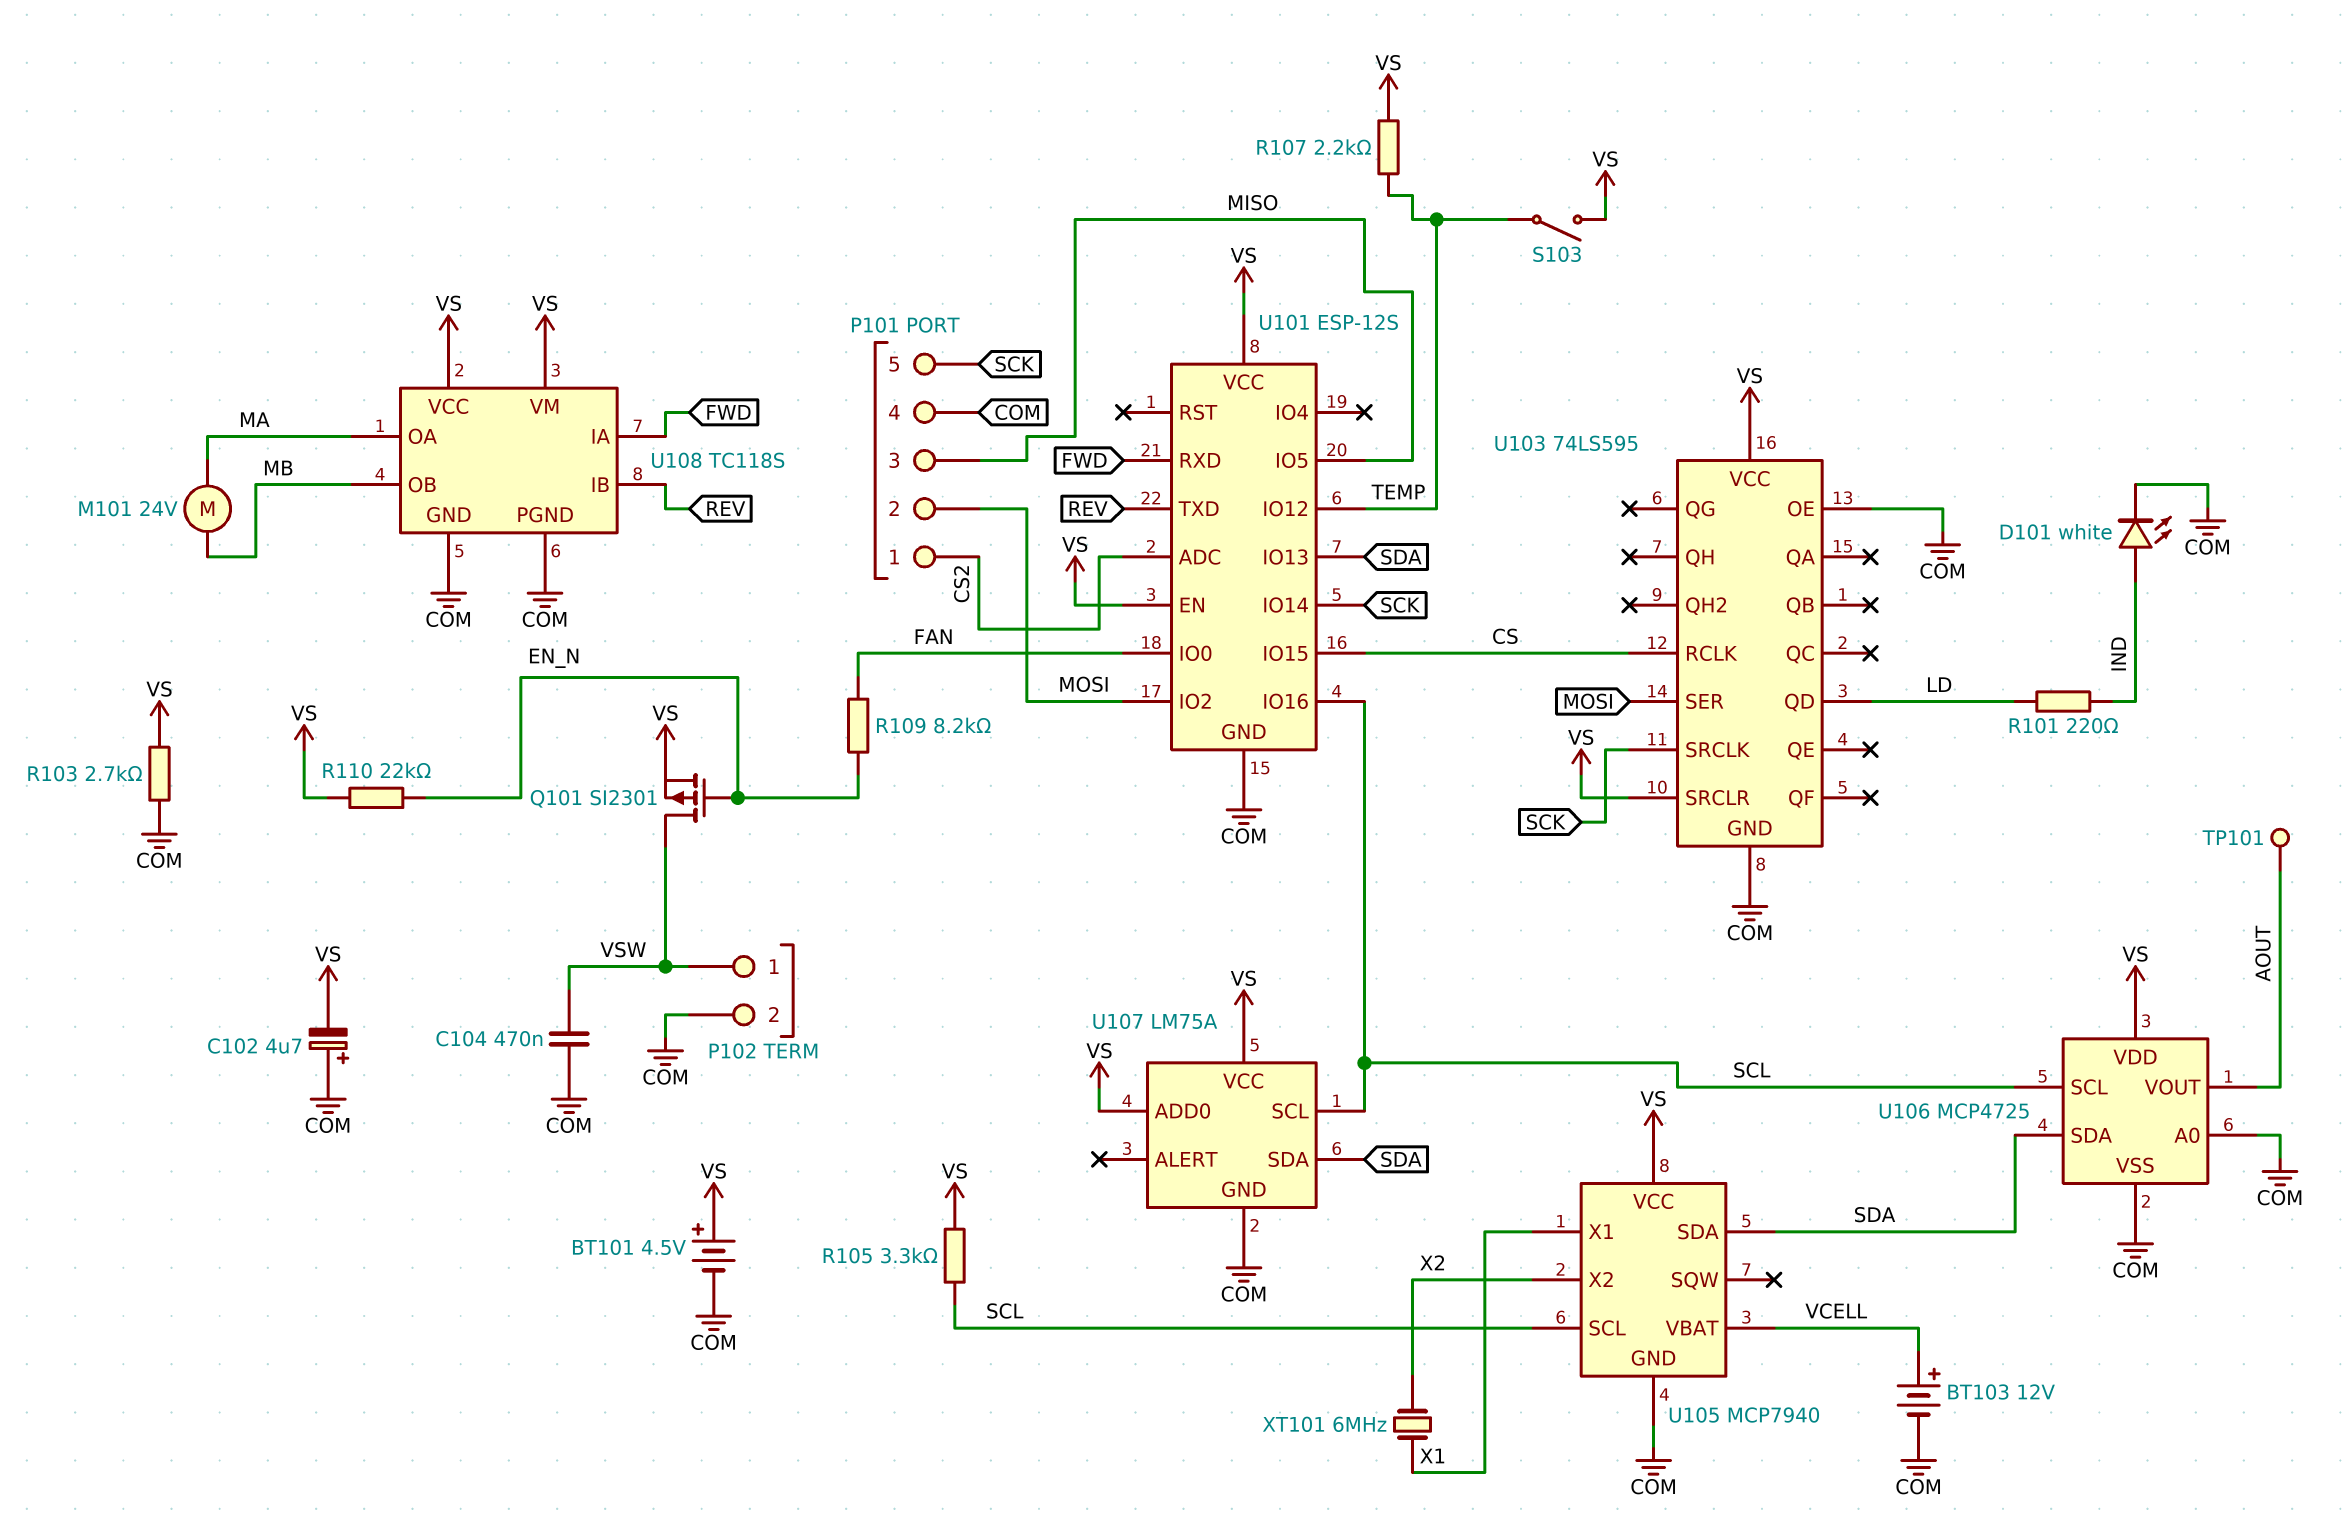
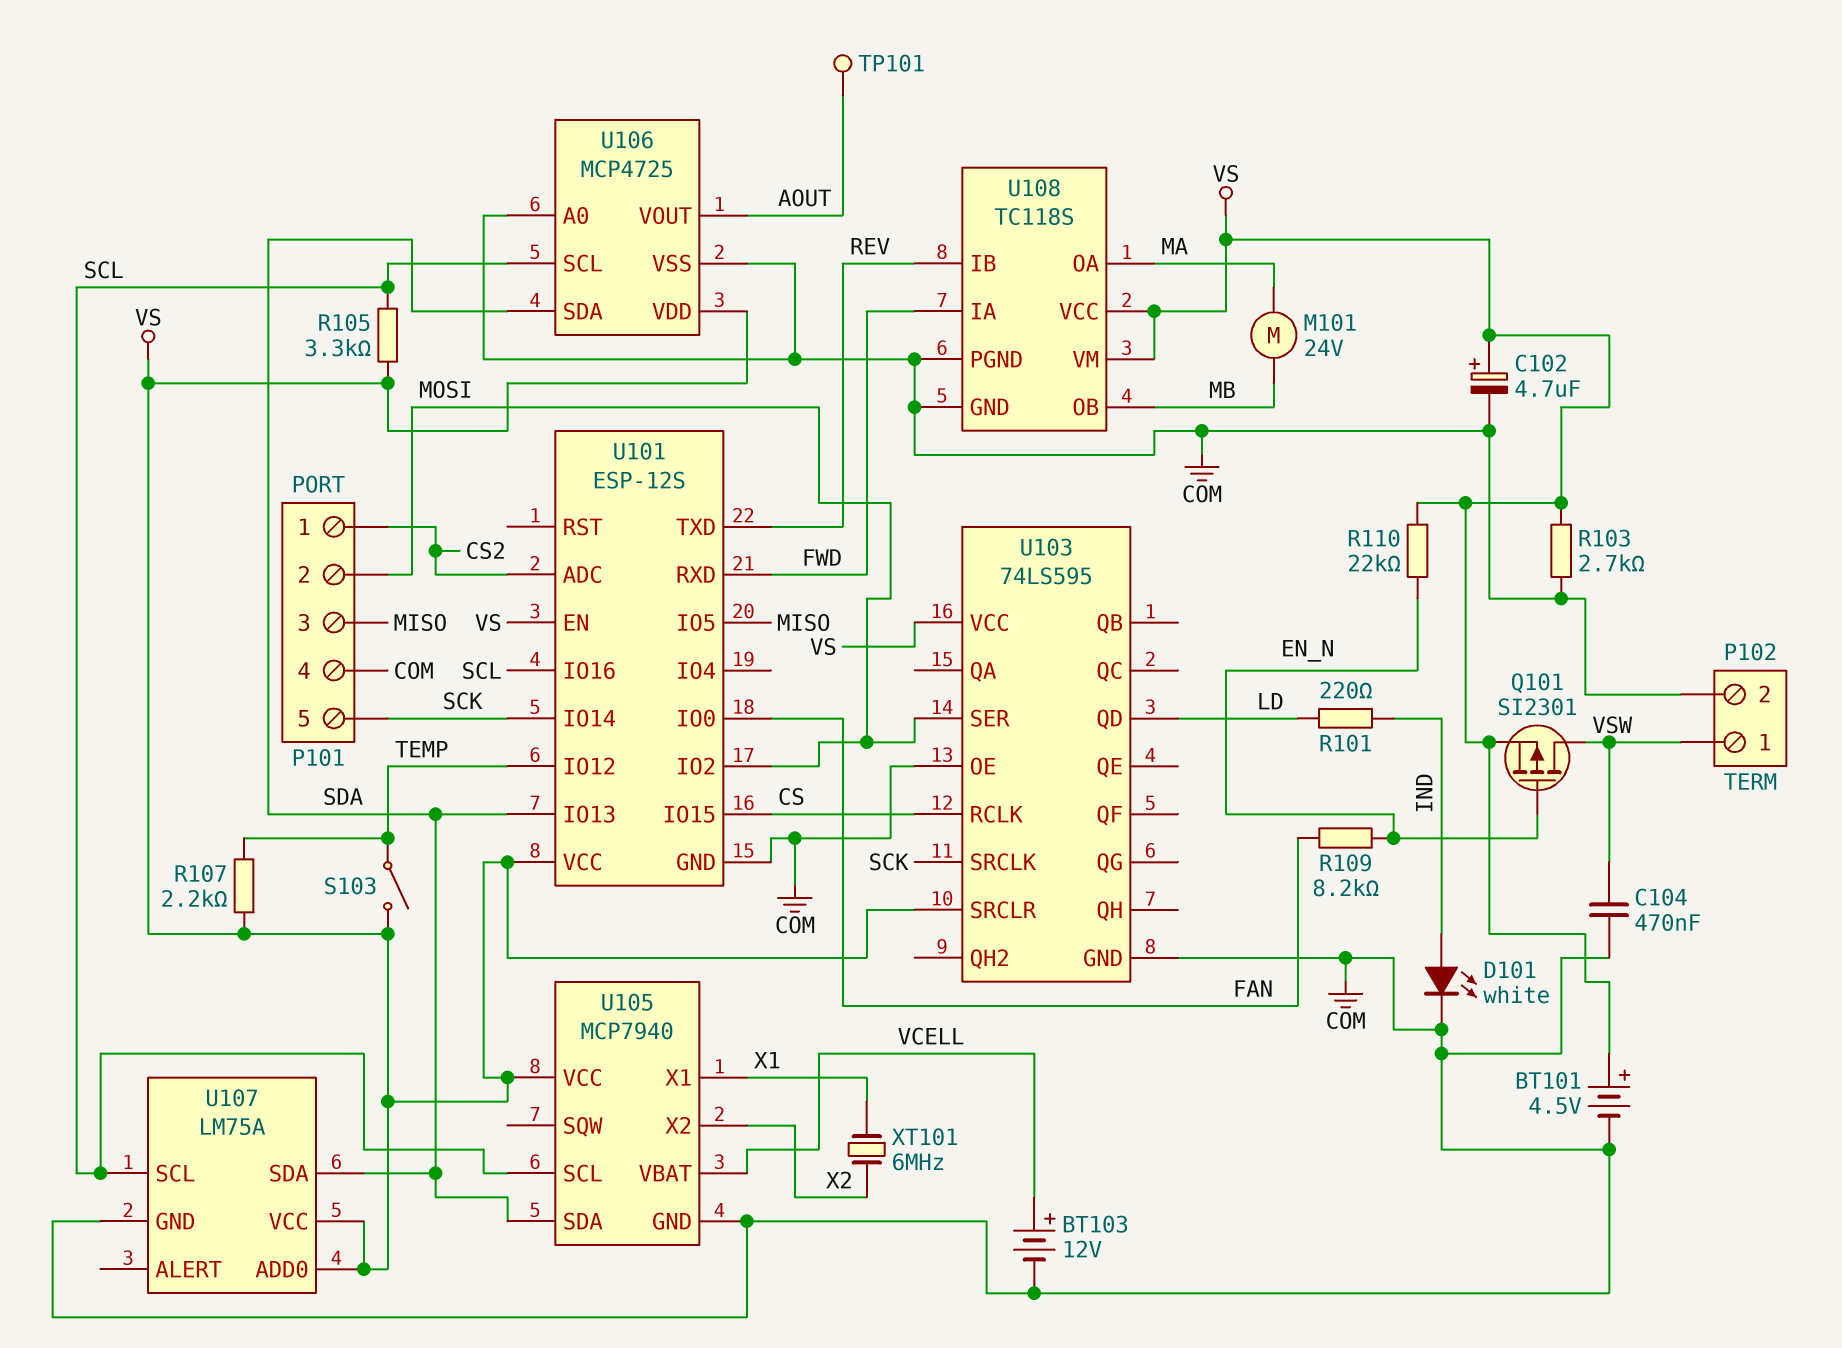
C102: 4.7uF (plus COM, minus VS) -> 4.7uF (plus VS, minus COM)

